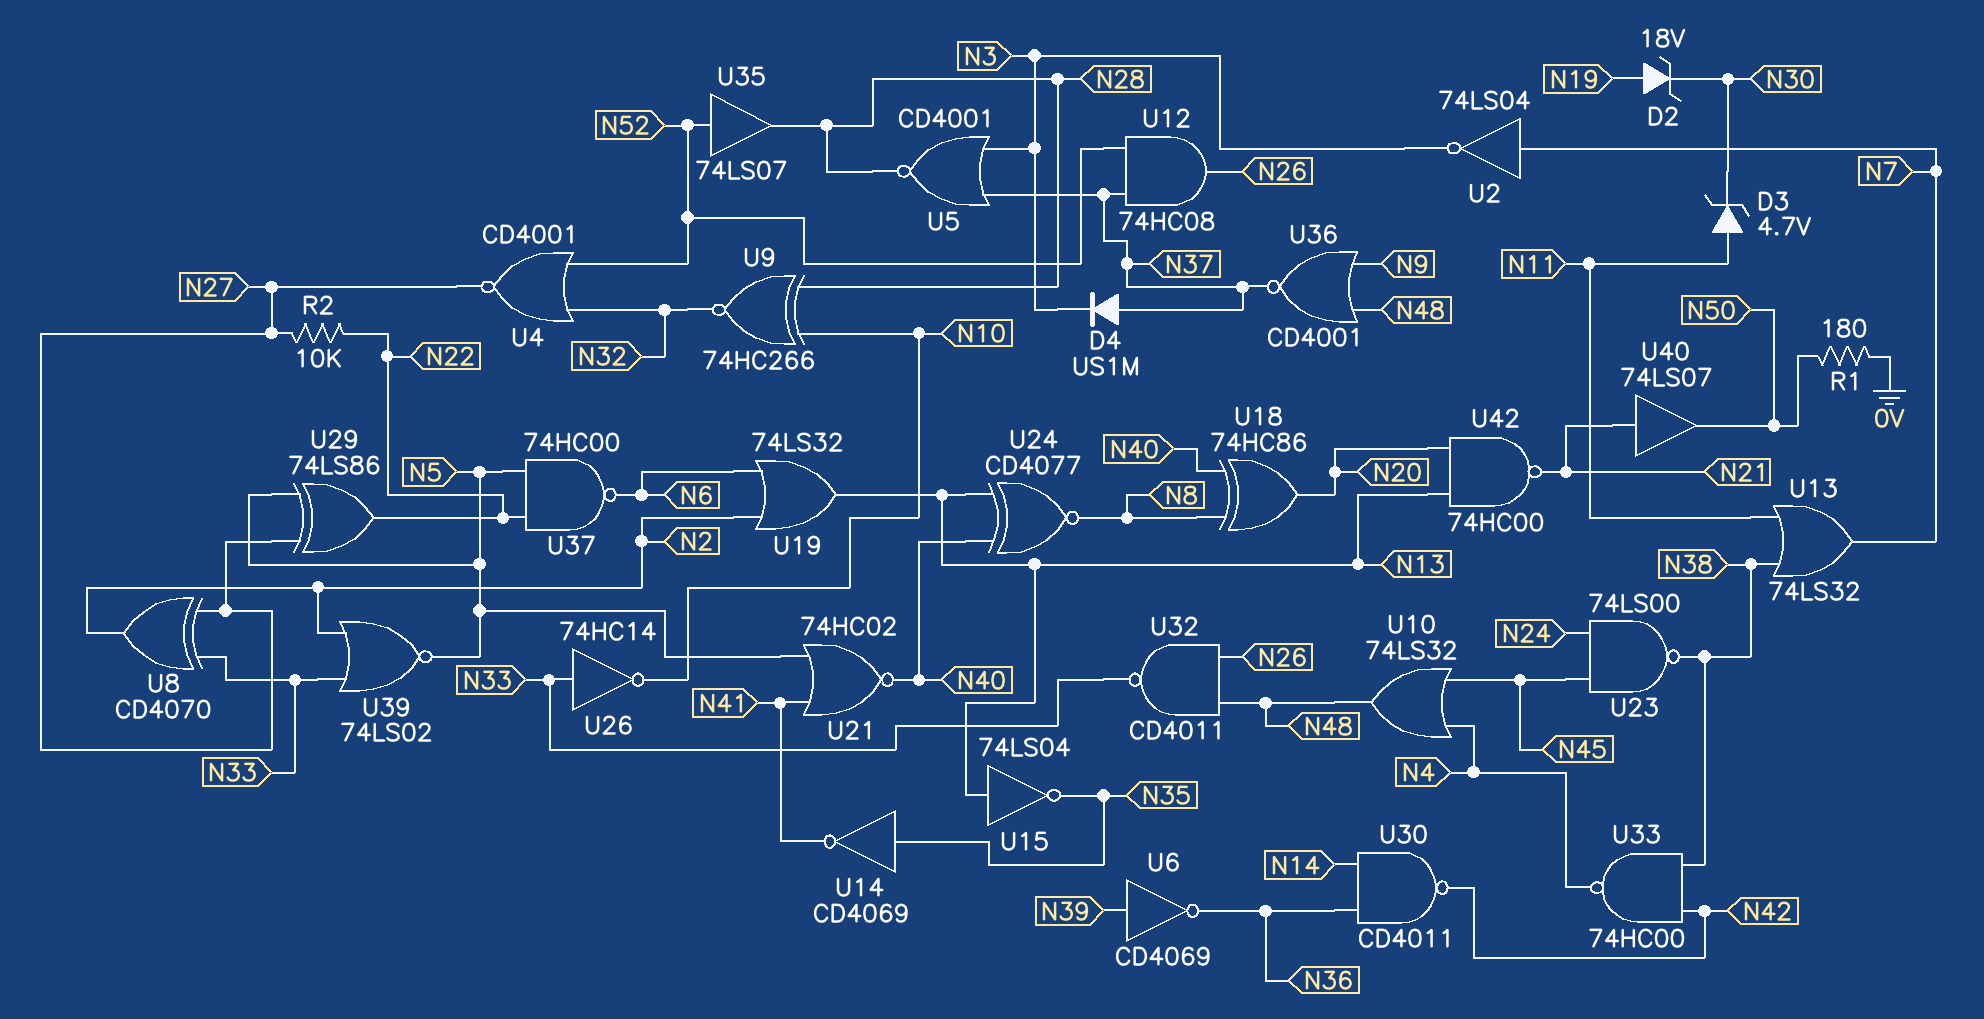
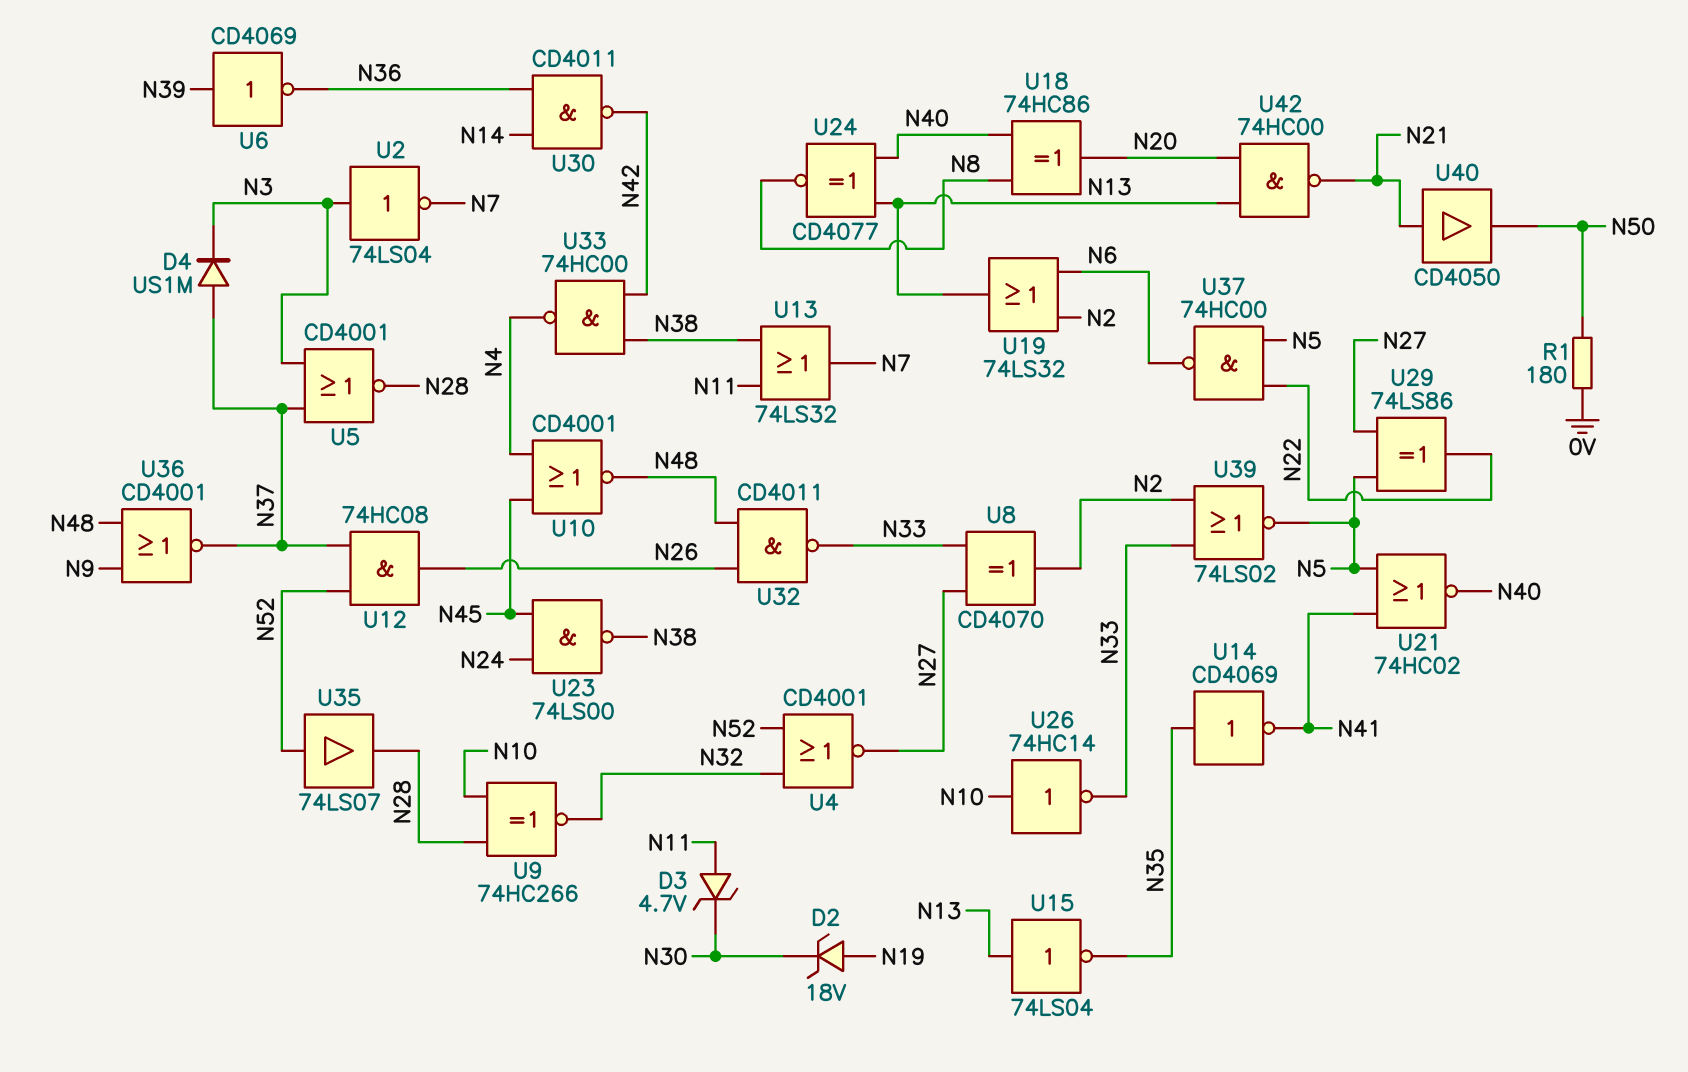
R2: 10k (N22, N27) -> none
U2: NOT 74LS04 (in N7, out N3) -> NOT 74LS04 (in N3, out N7)
U10: OR 74LS32 (in N4, in N45, out N48) -> NOR CD4001 (in N4, in N45, out N48)
U26: NOT 74HC14 (in N33, out N10) -> NOT 74HC14 (in N10, out N33)
U40: buffer 74LS07 (in N21, out N50) -> buffer CD4050 (in N21, out N50)

